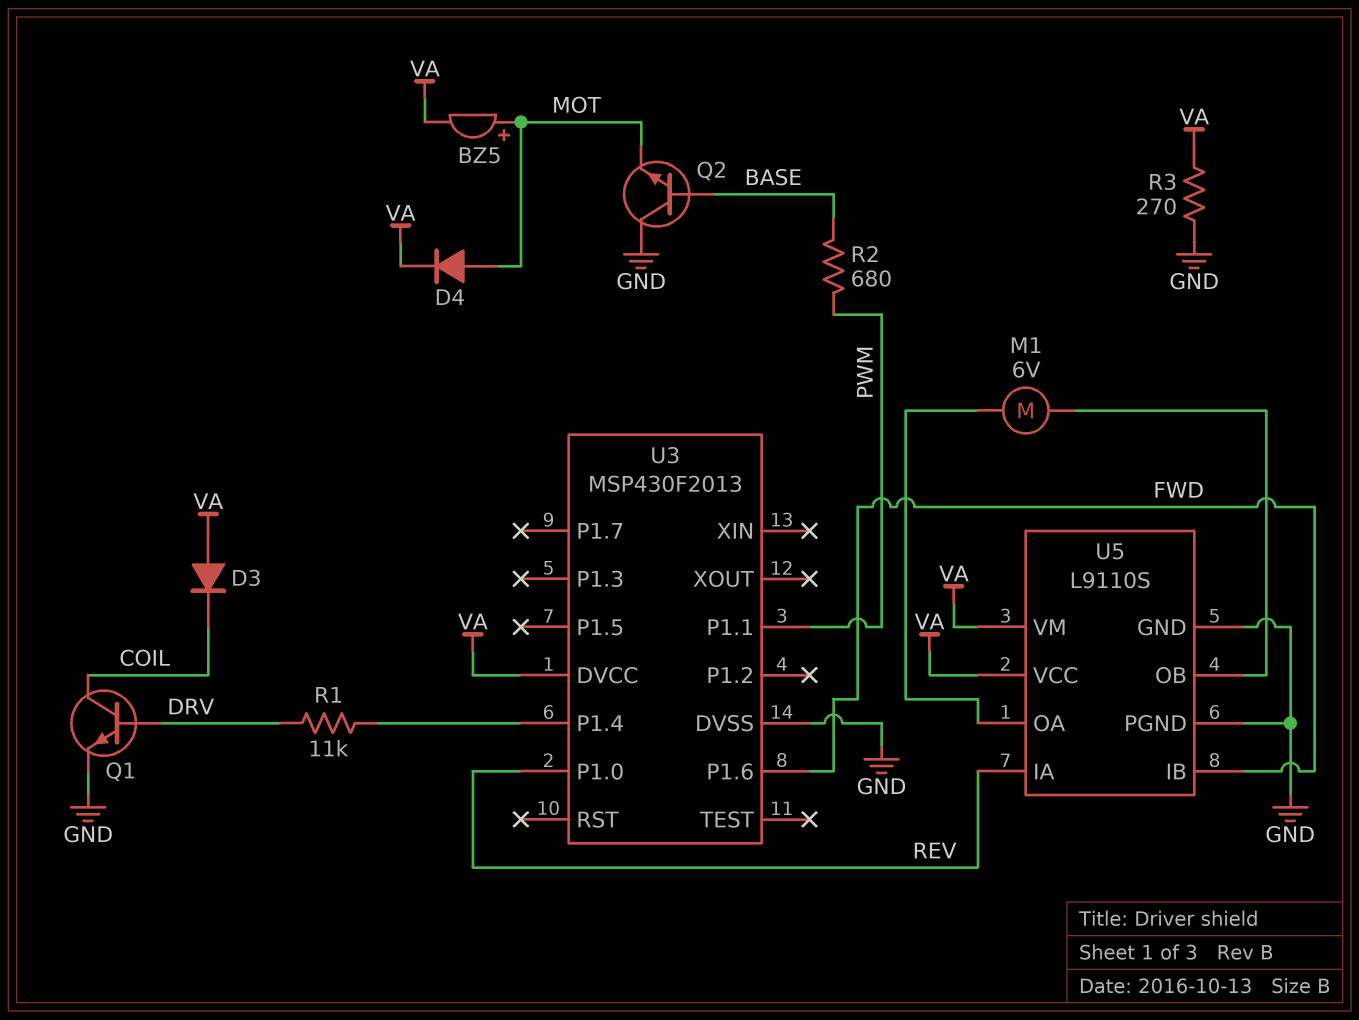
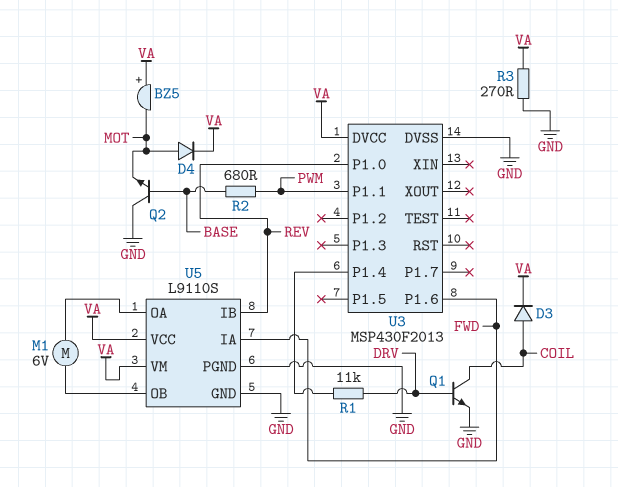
BZ5: buzzer (plus MOT, minus VA) -> buzzer (plus VA, minus MOT)
D3: diode (A VA, K COIL) -> diode (A COIL, K VA)
U5 pin IA: REV -> FWD
U5 pin IB: FWD -> REV

